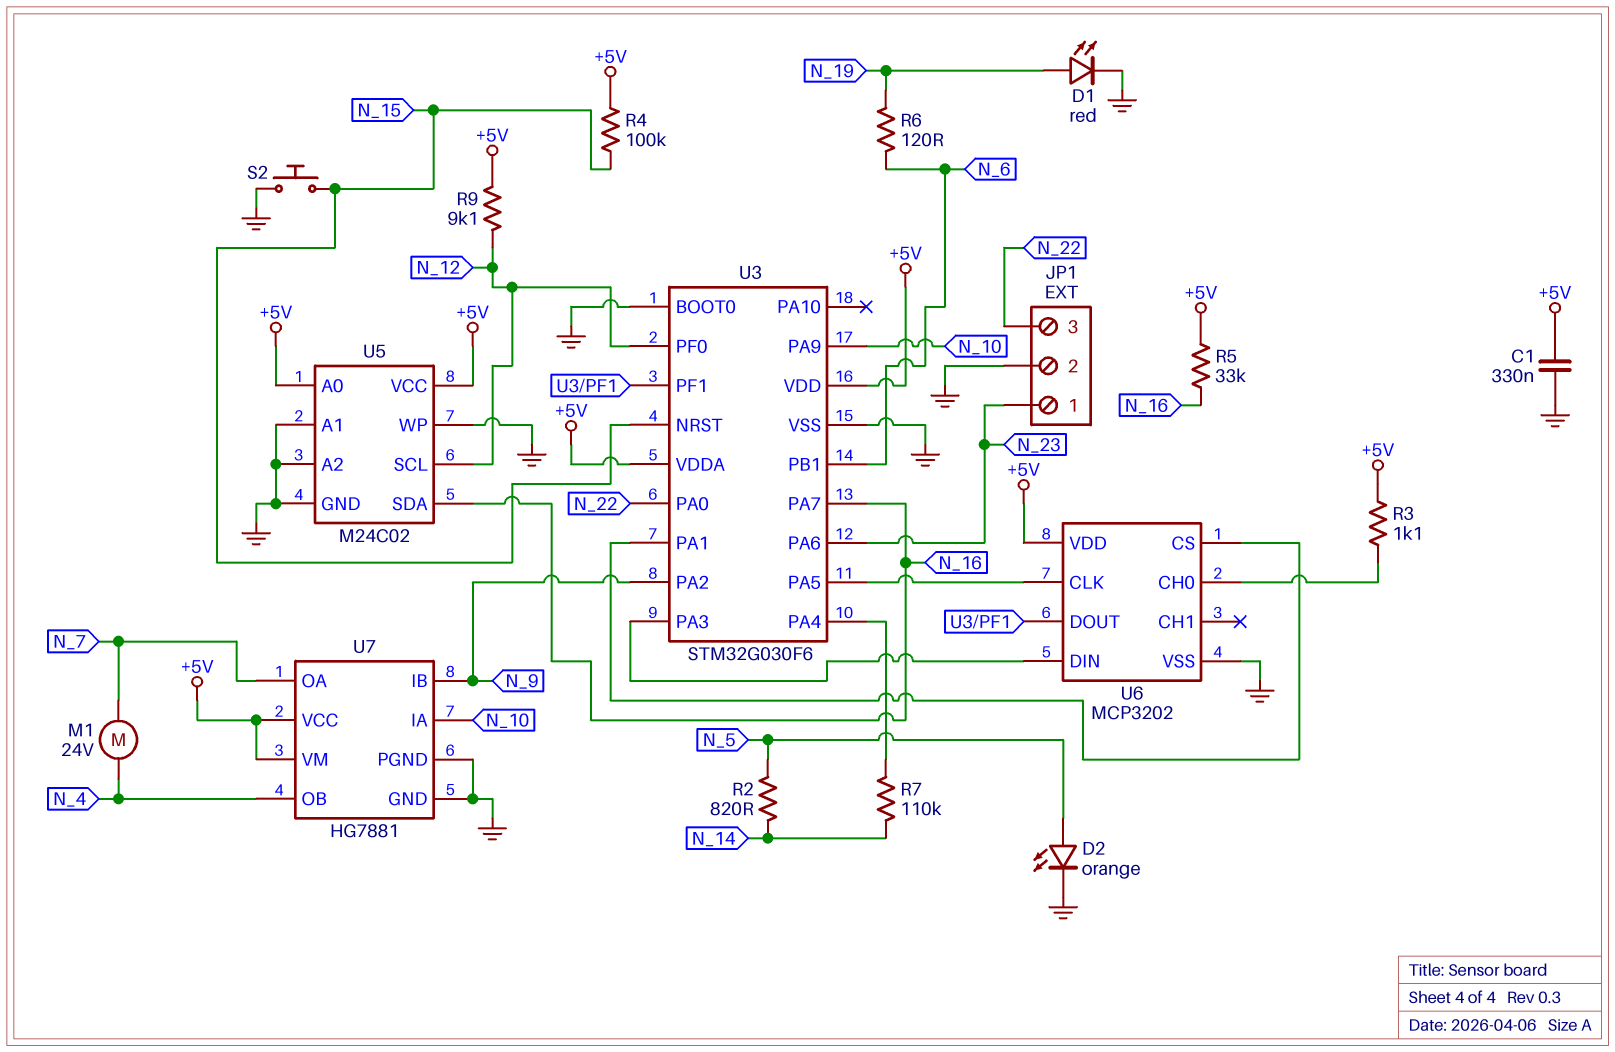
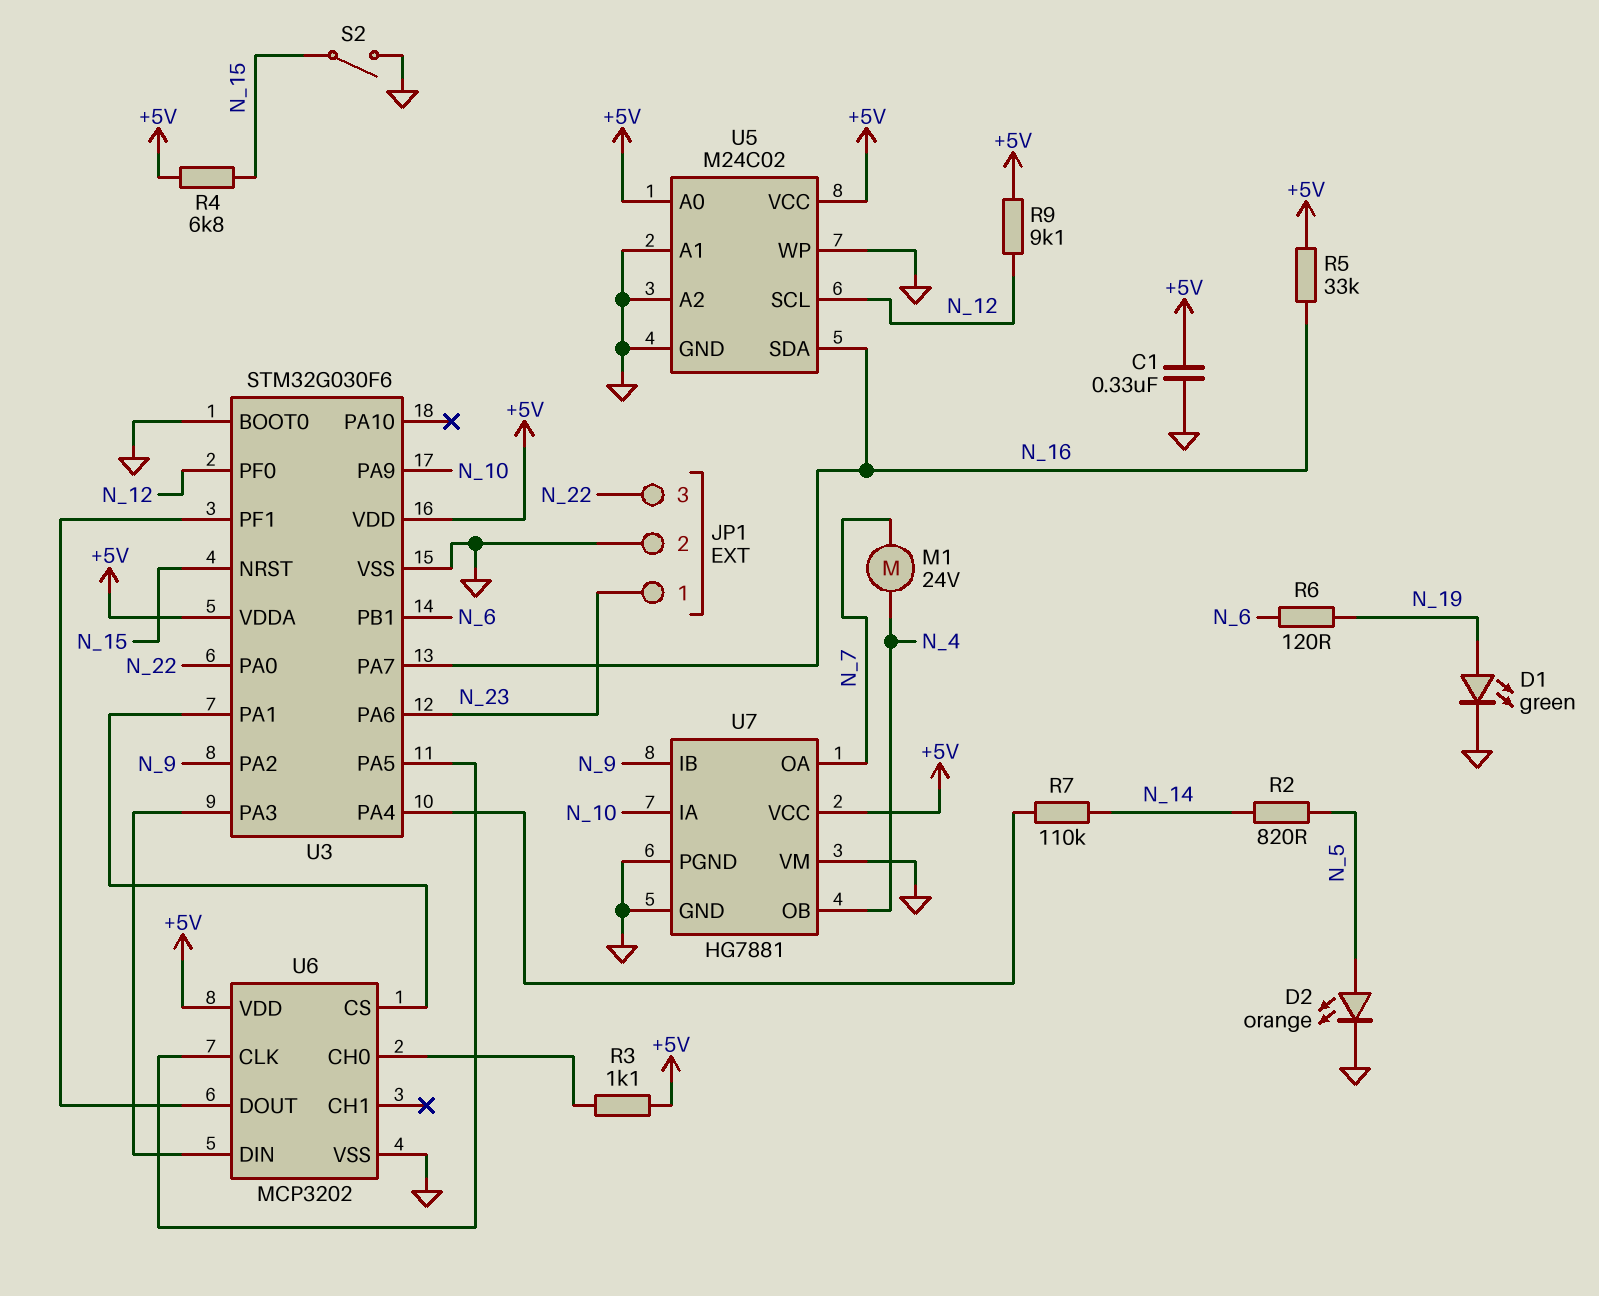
D1: LED red (A N_19, K GND) -> LED green (A N_19, K GND)
R4: 100k (+5V, N_15) -> 6.8k (+5V, N_15)
S2: button (GND, N_15) -> switch (GND, N_15)
U7 pin VM: +5V -> GND

